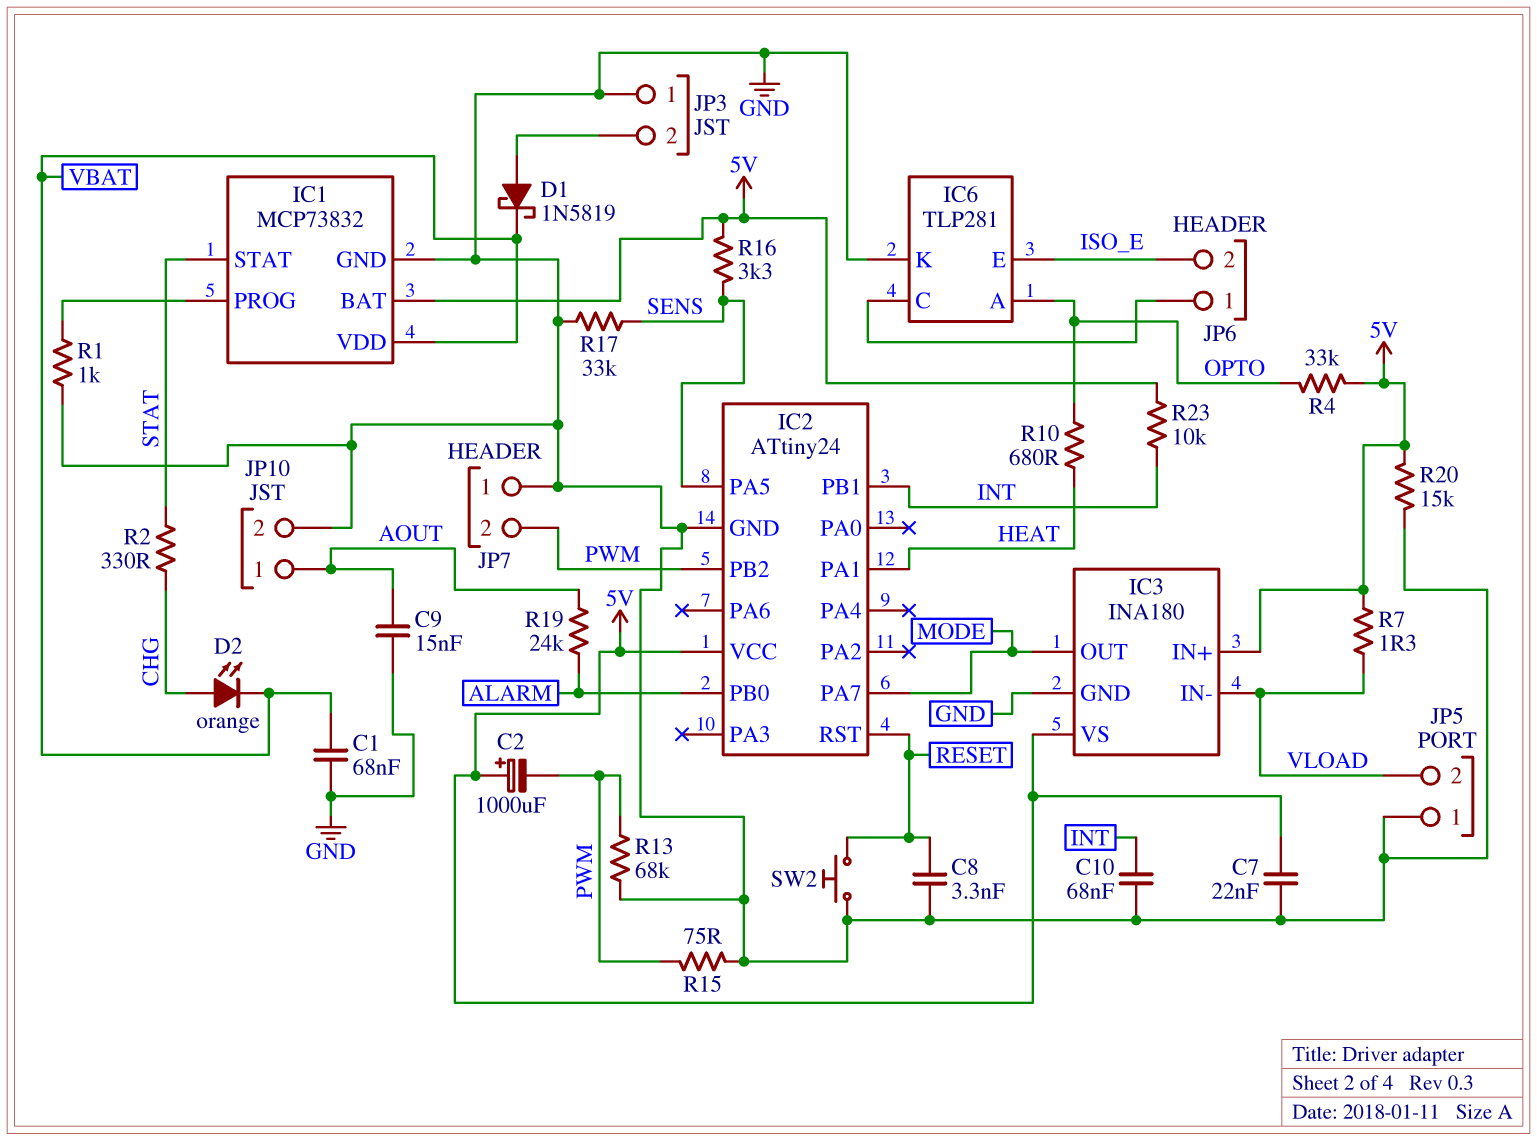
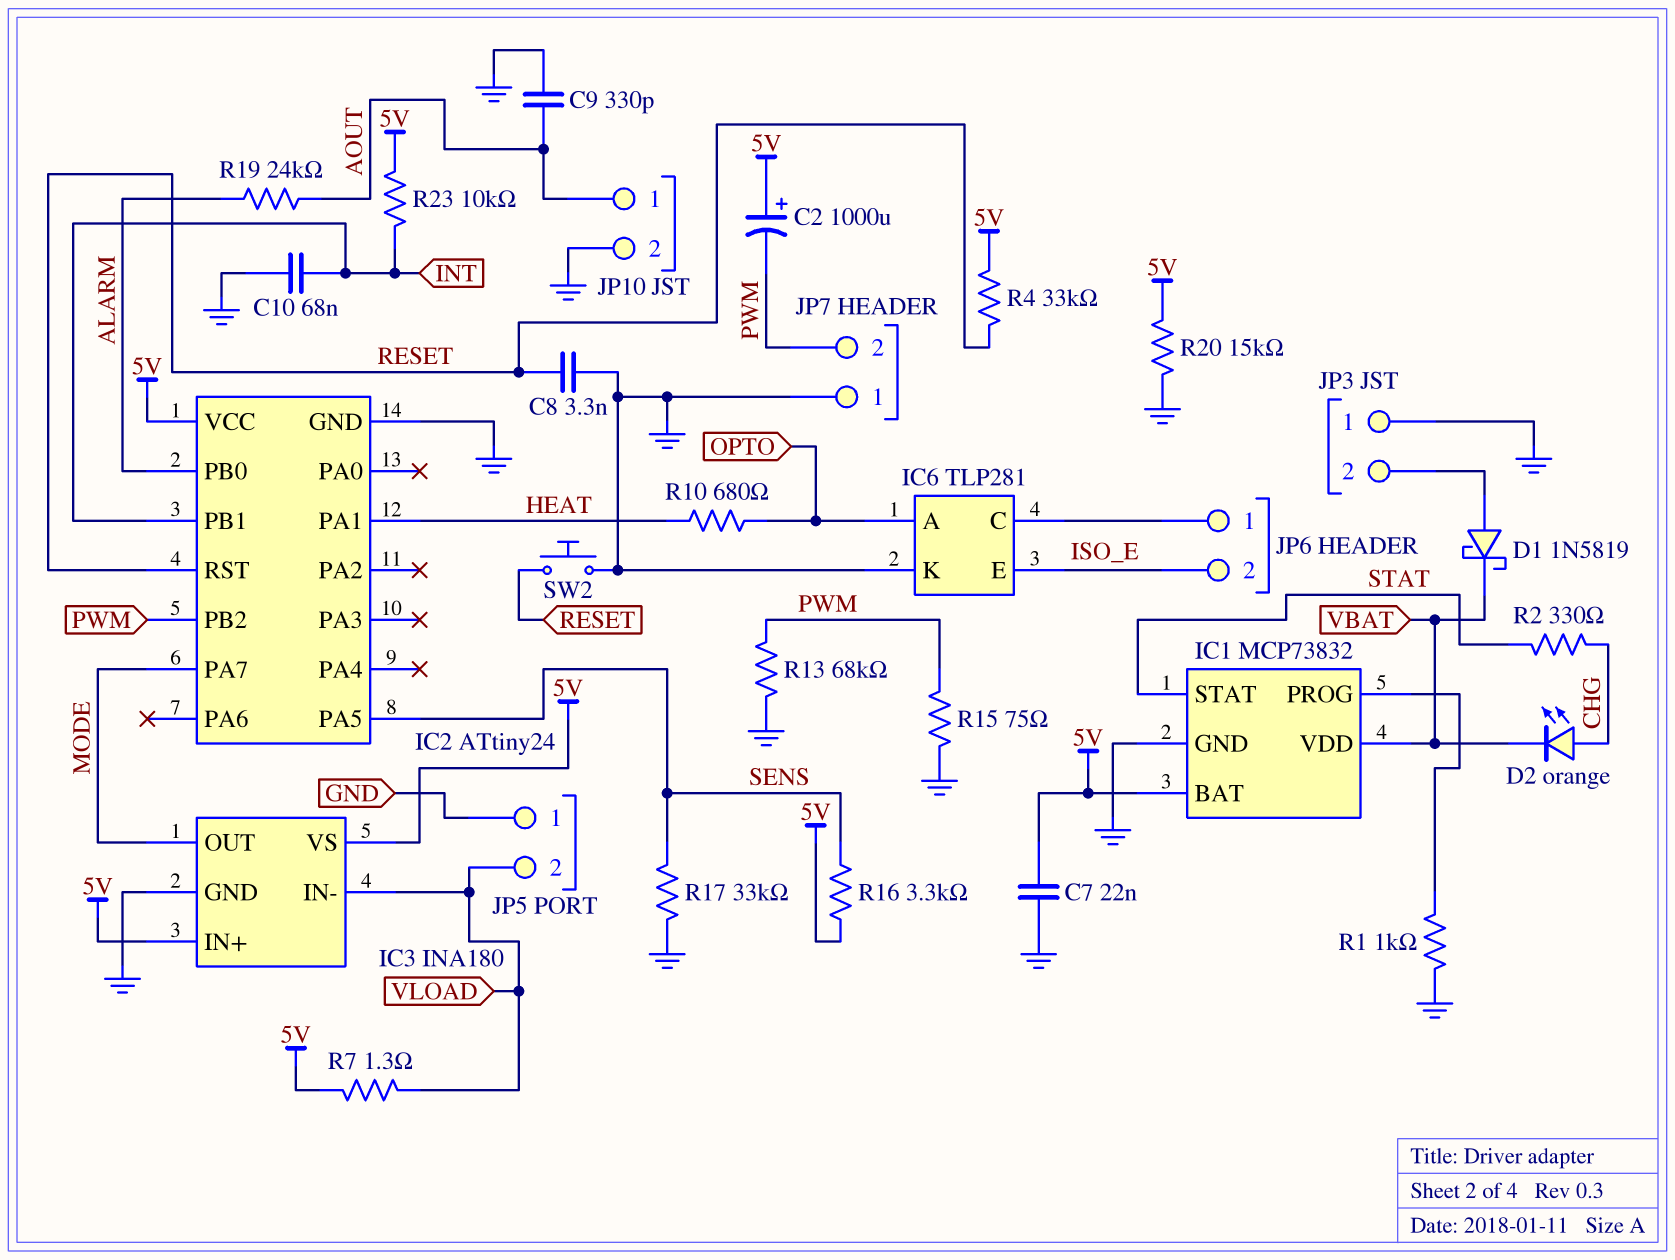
C1: 68nF (GND, VBAT) -> none
C9: 15nF (AOUT, GND) -> 330pF (AOUT, GND)
R4: 33k (5V, OPTO) -> 33k (5V, RESET)

